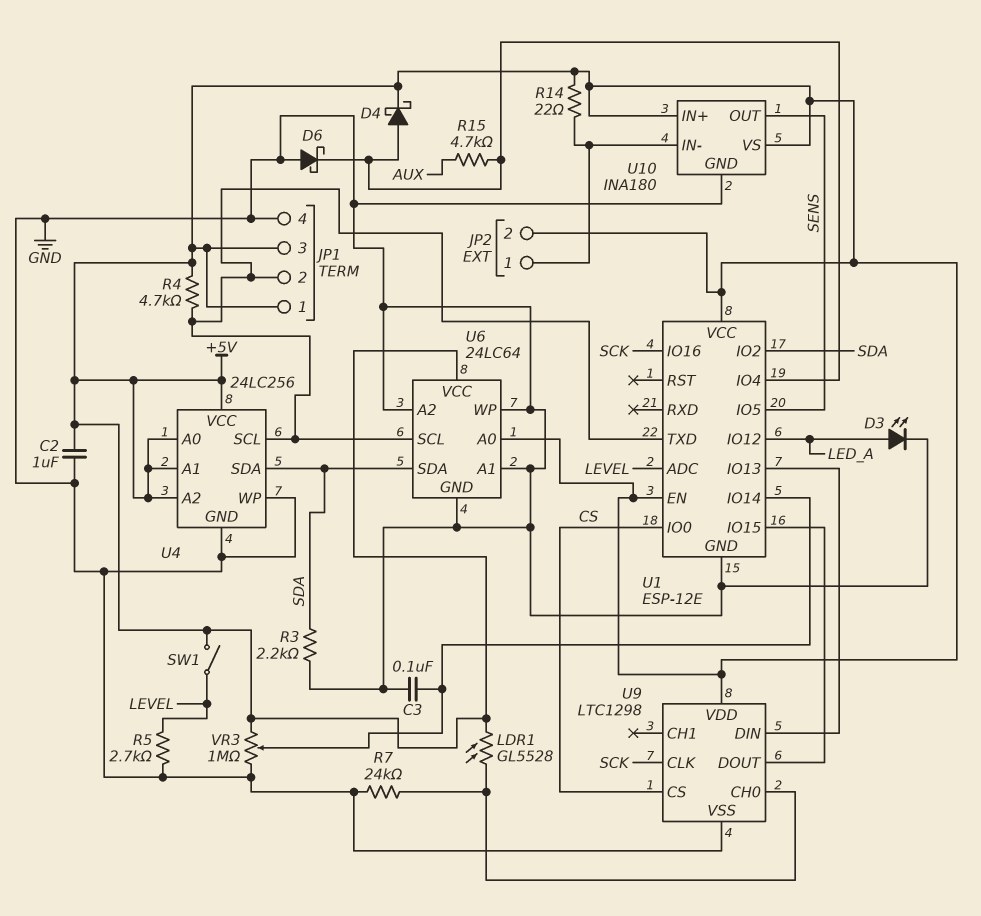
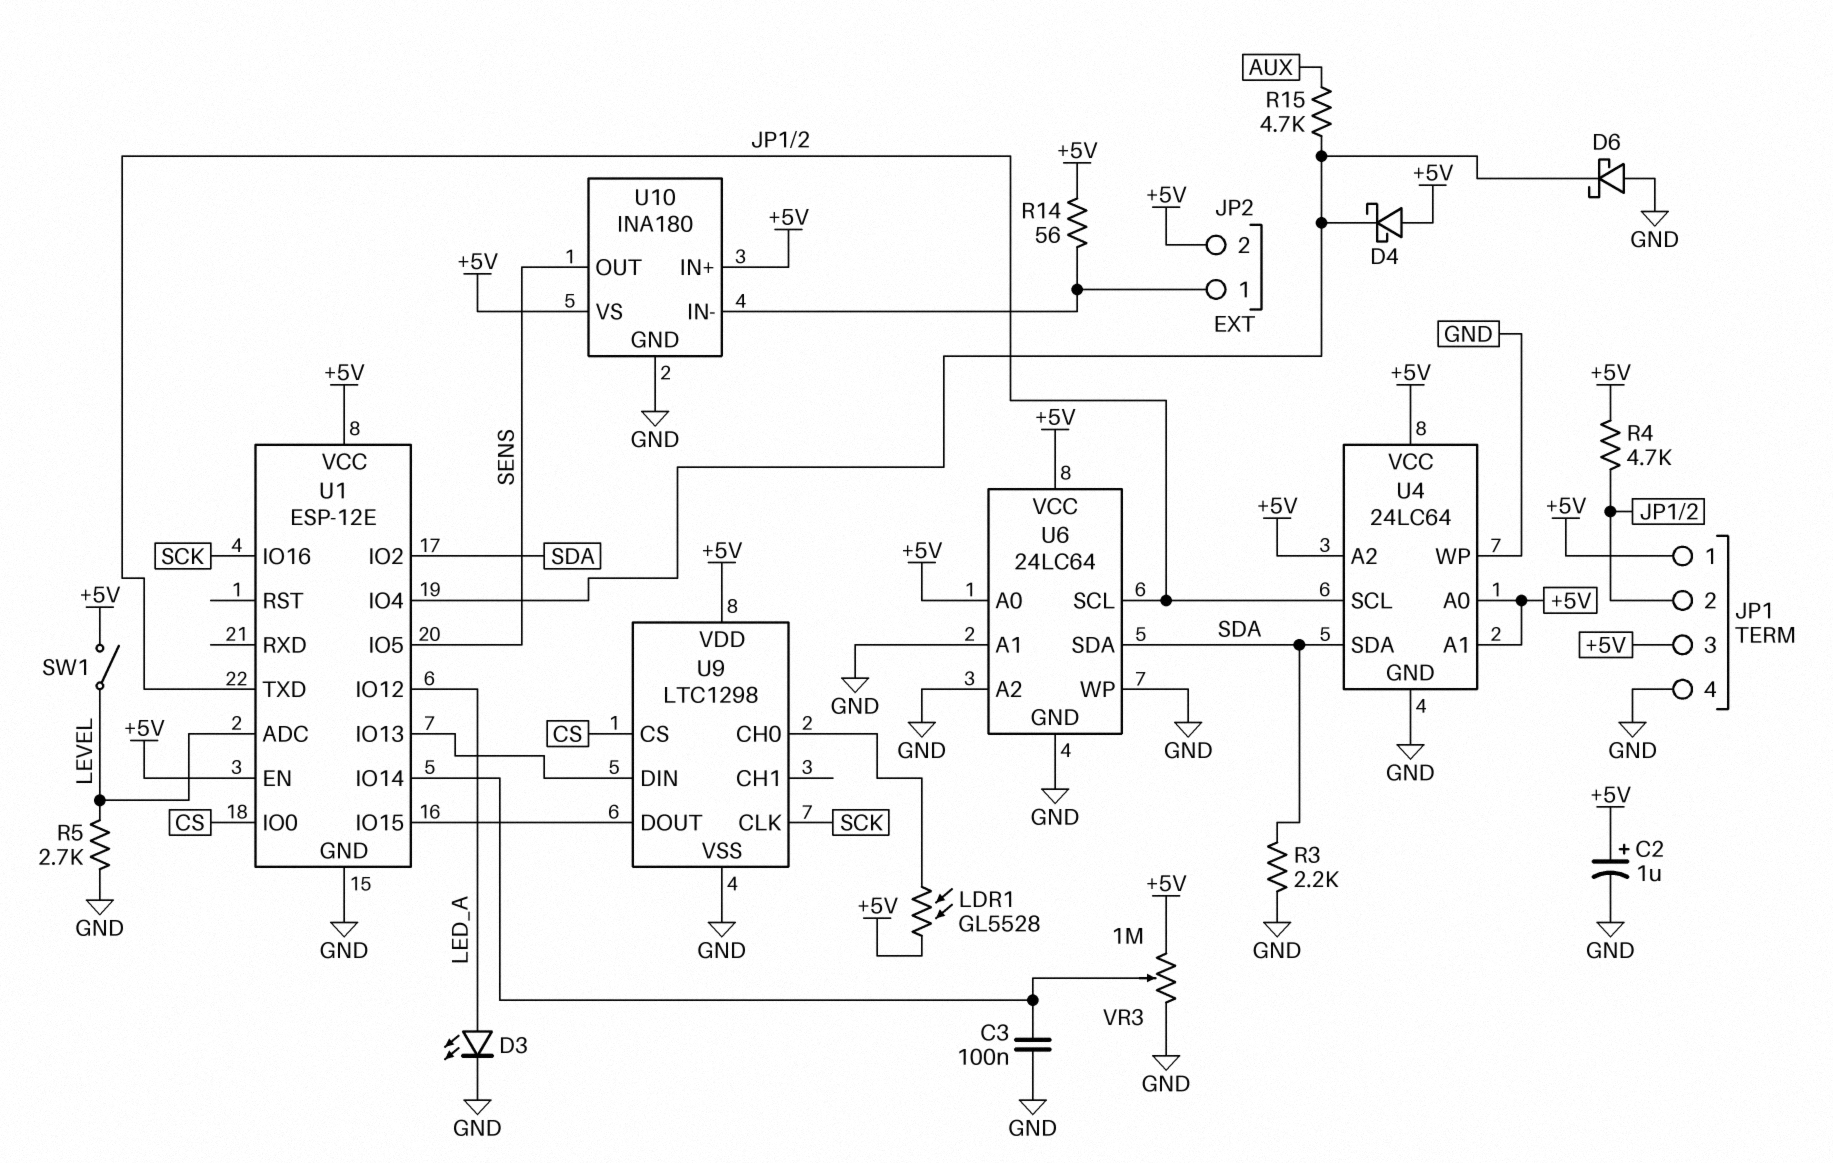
C2: 1uF (+5V, GND) -> 1uF (plus +5V, minus GND)
D4: schottky (A U1/IO4, K +5V) -> schottky (A +5V, K U1/IO4)
R7: 24k (GND, U9/CH0) -> none
R14: 22 (+5V, JP2/1) -> 56 (+5V, JP2/1)
U4: 24LC256 -> 24LC64

